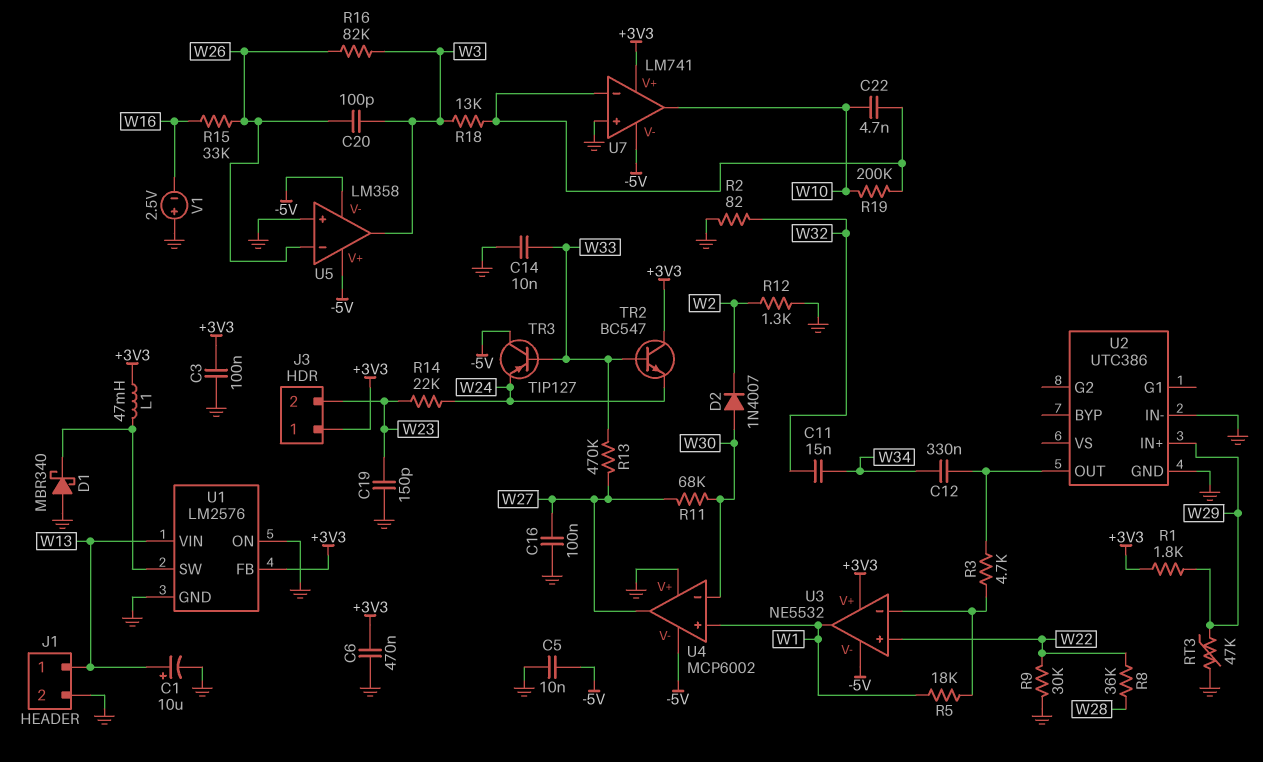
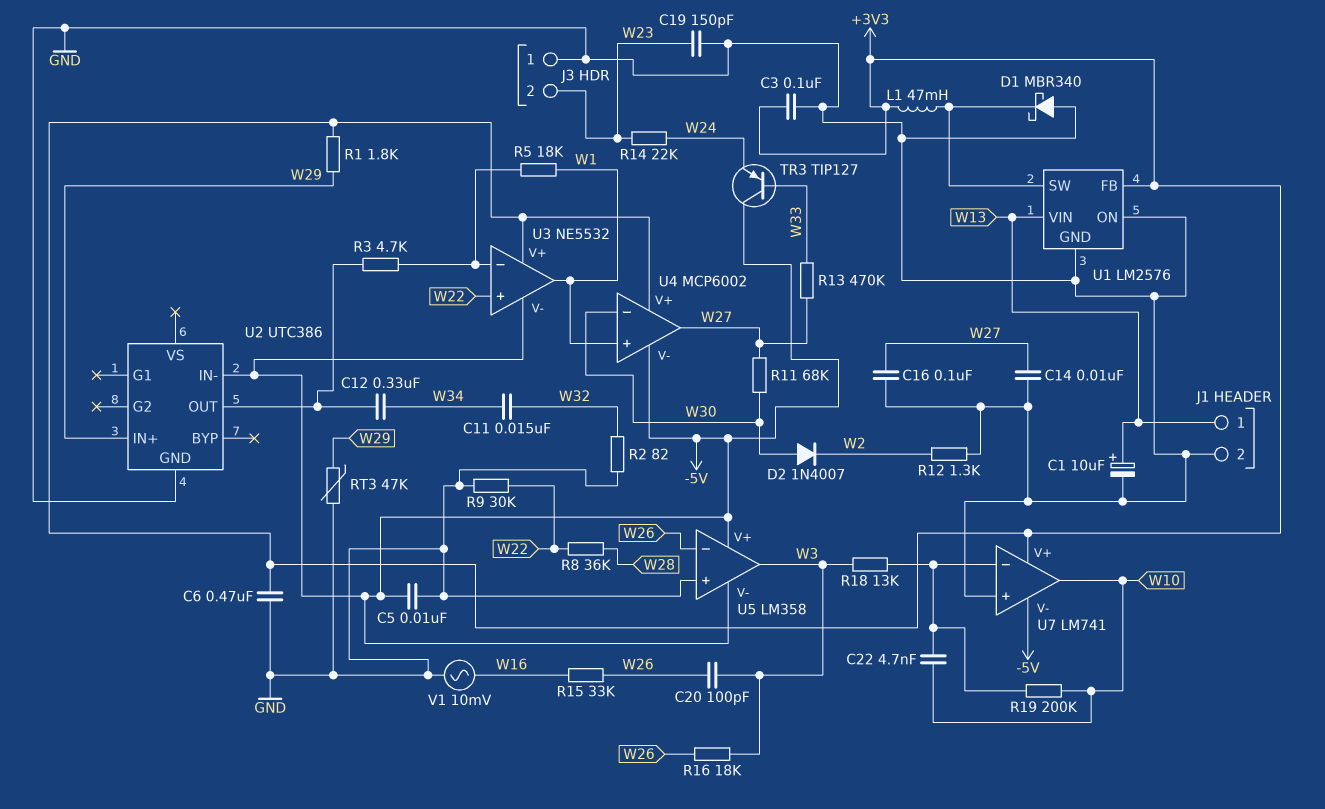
C14: 10nF (GND, W33) -> 10nF (GND, W27)
J3 pin 1: +3V3 -> GND
R16: 82k (W3, W26) -> 18k (W3, W26)
TR2: NPN BC547 (B W33, C +3V3, E W24) -> none
U2 pin IN-: GND -> -5V
U4 pin V+: GND -> +3V3
V1: 2.5V (plus GND, minus W16) -> AC 10mV (GND, W16)

